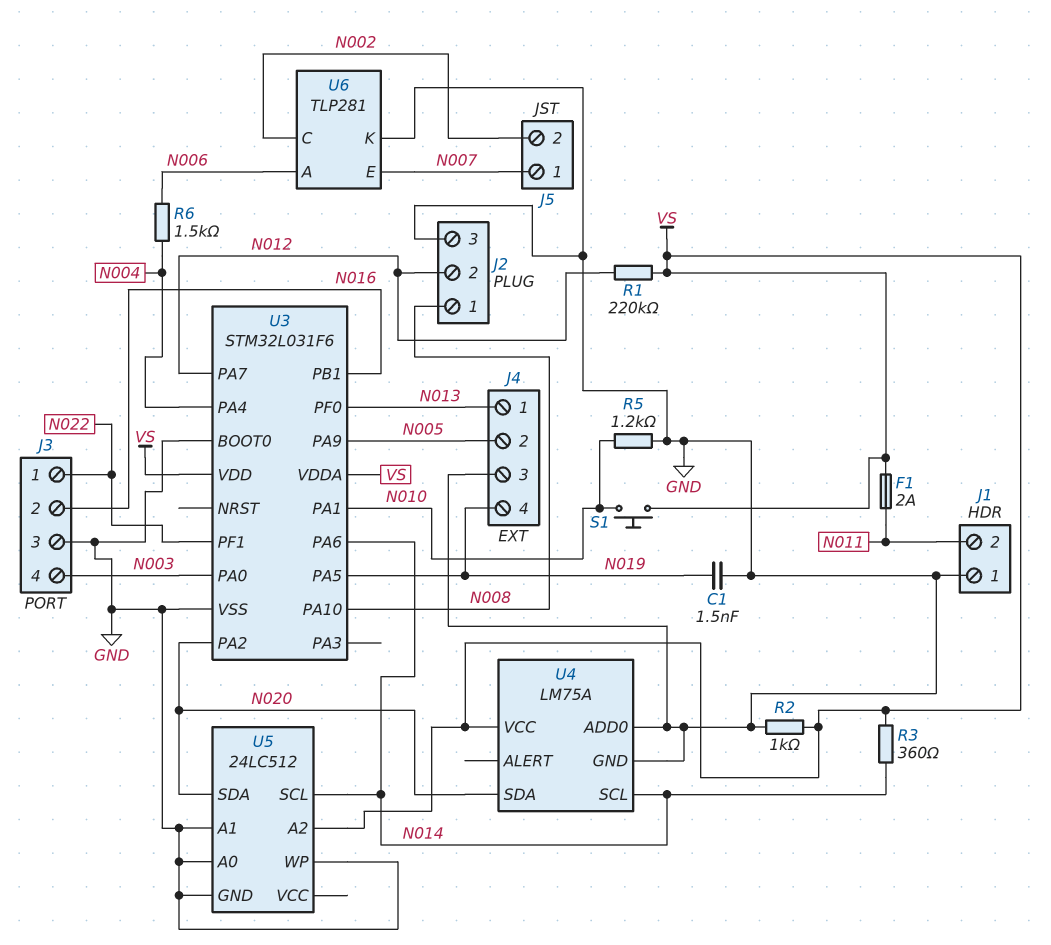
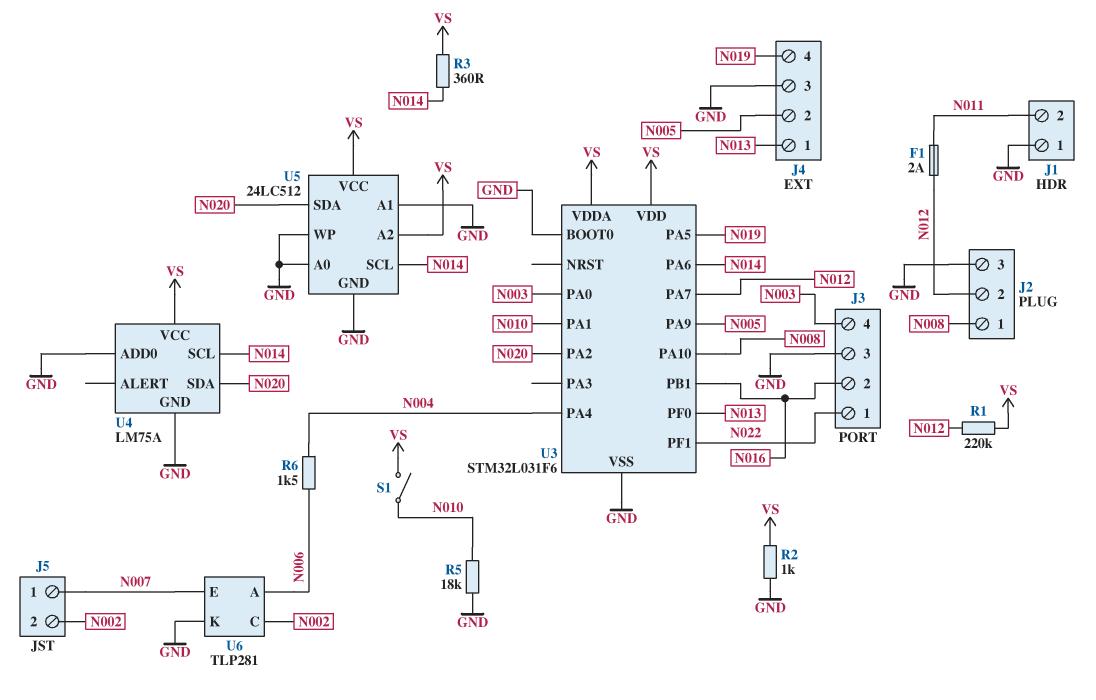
C1: 1.5nF (GND, N019) -> none
F1: 2A (N011, VS) -> 2A (N011, N012)
R5: 1.2k (GND, N010) -> 18k (GND, N010)
S1: button (N010, VS) -> switch (N010, VS)
U5 pin VCC: none -> VS

